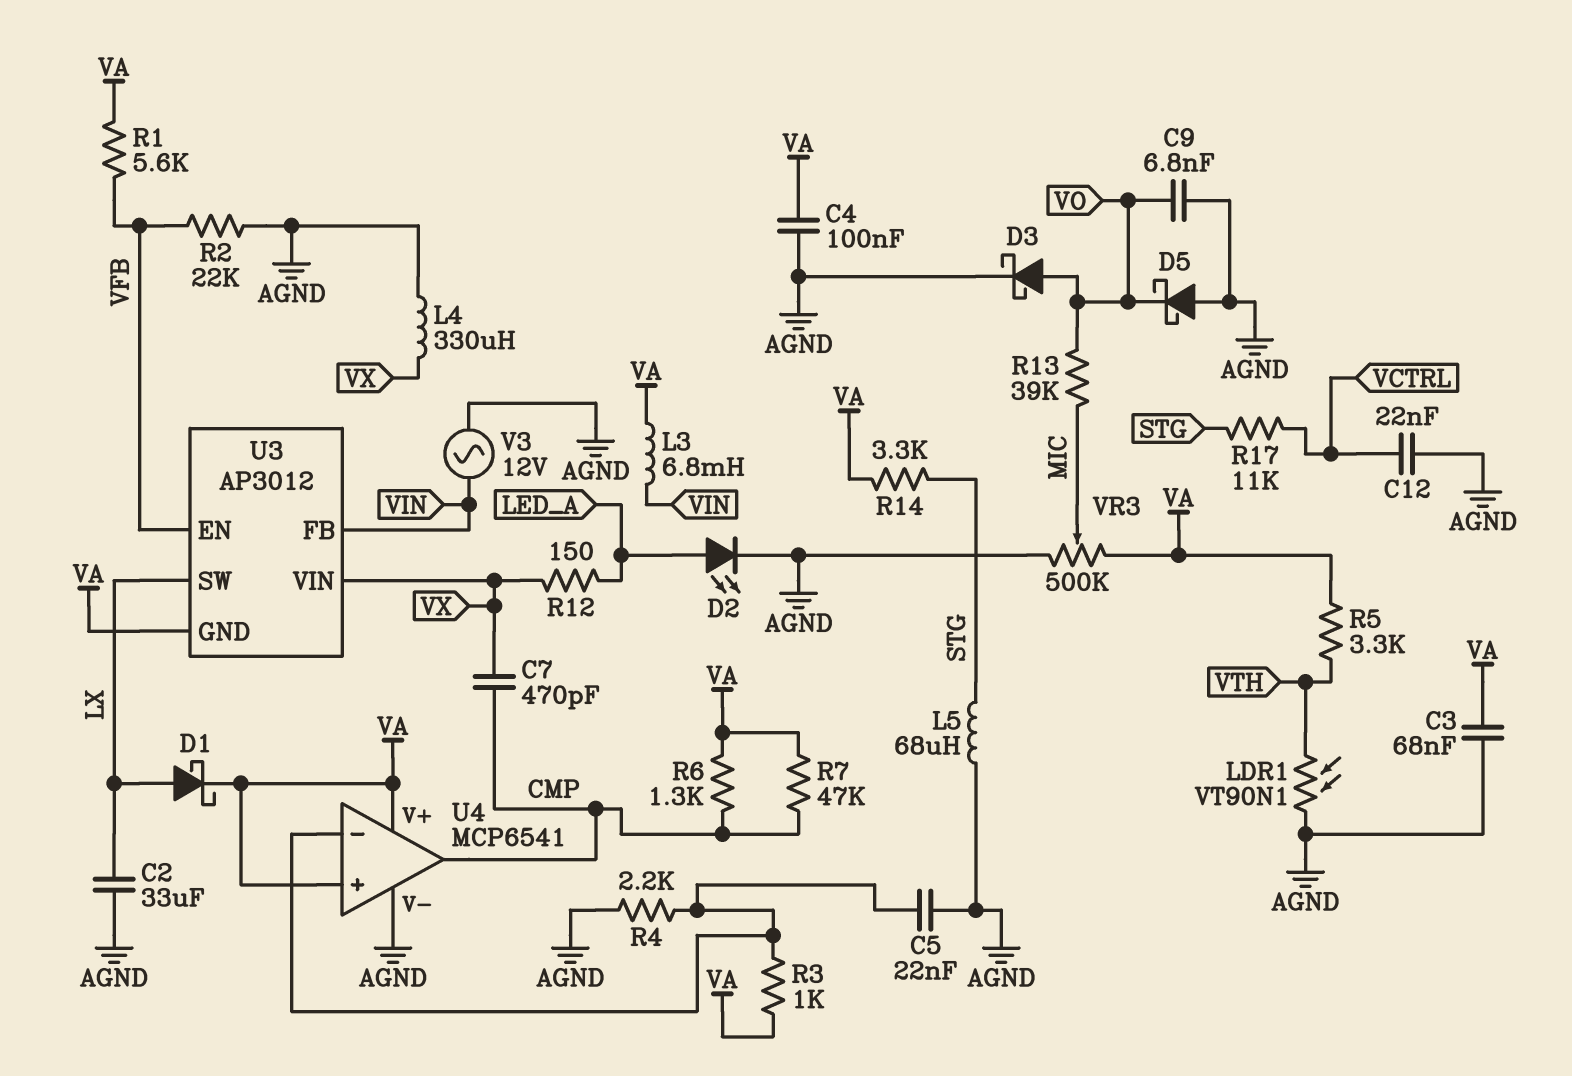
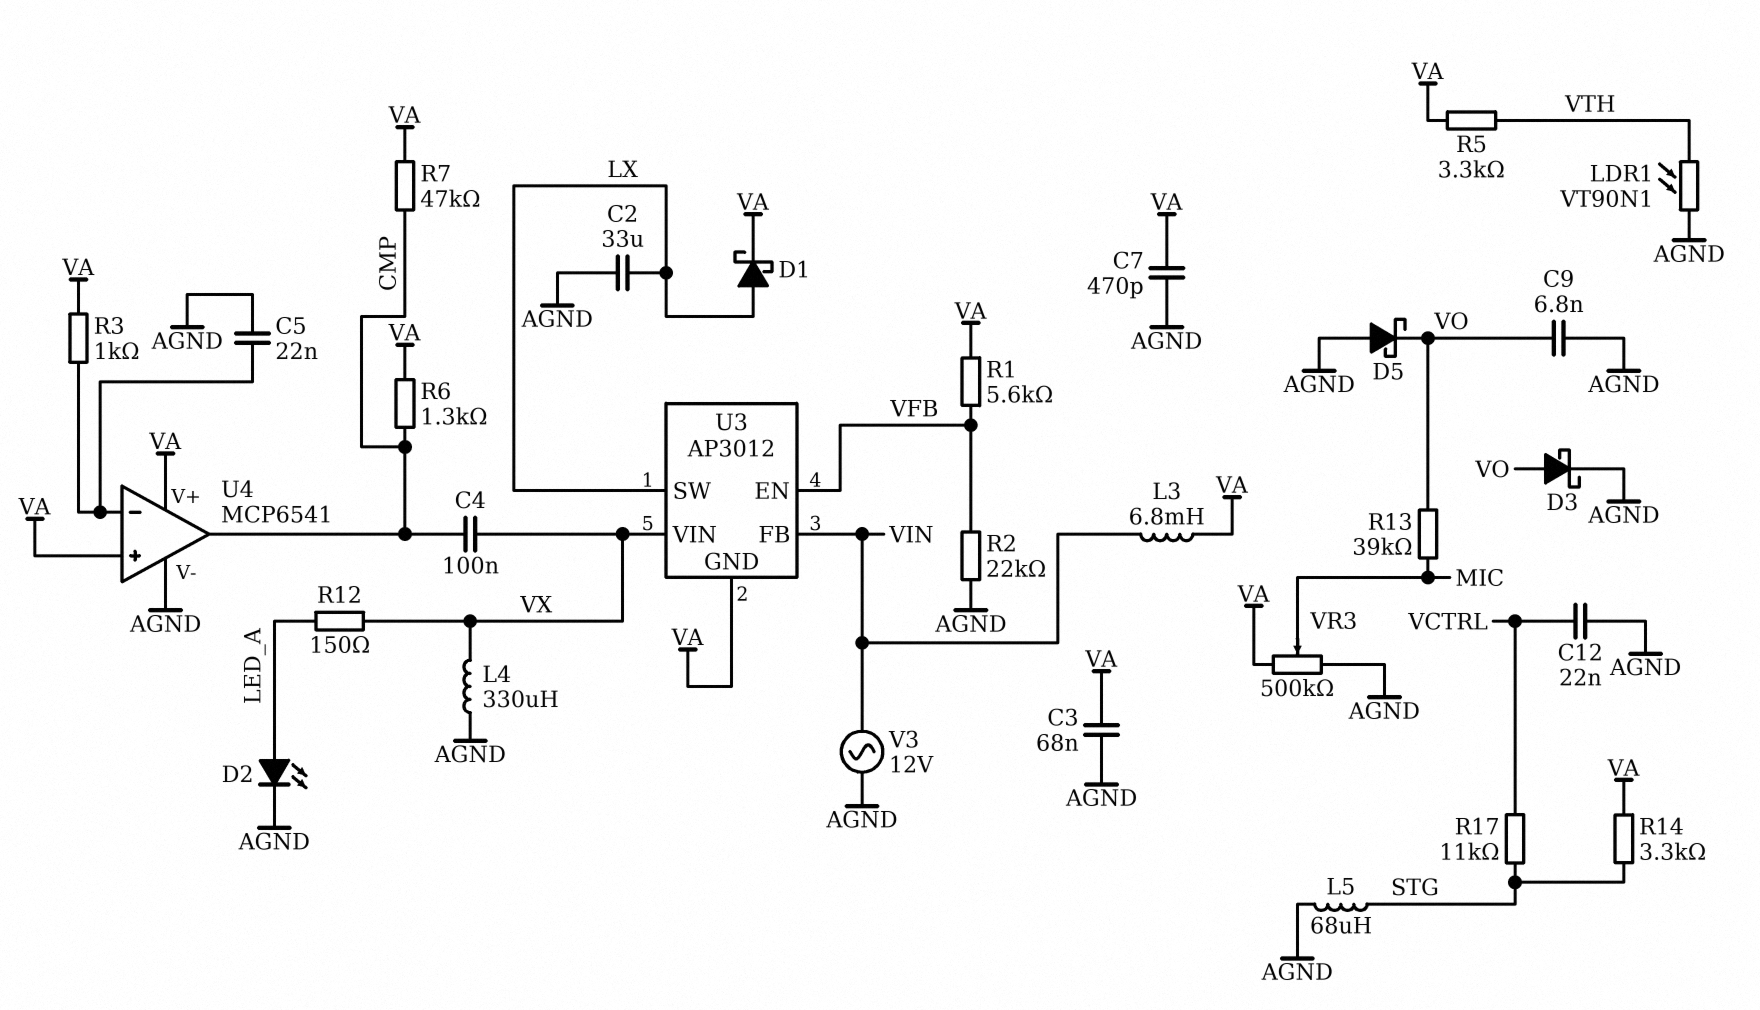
C4: 100nF (AGND, VA) -> 100nF (CMP, VX)
C7: 470pF (CMP, VX) -> 470pF (AGND, VA)
R4: 2.2k (AGND, U4/in-) -> none

